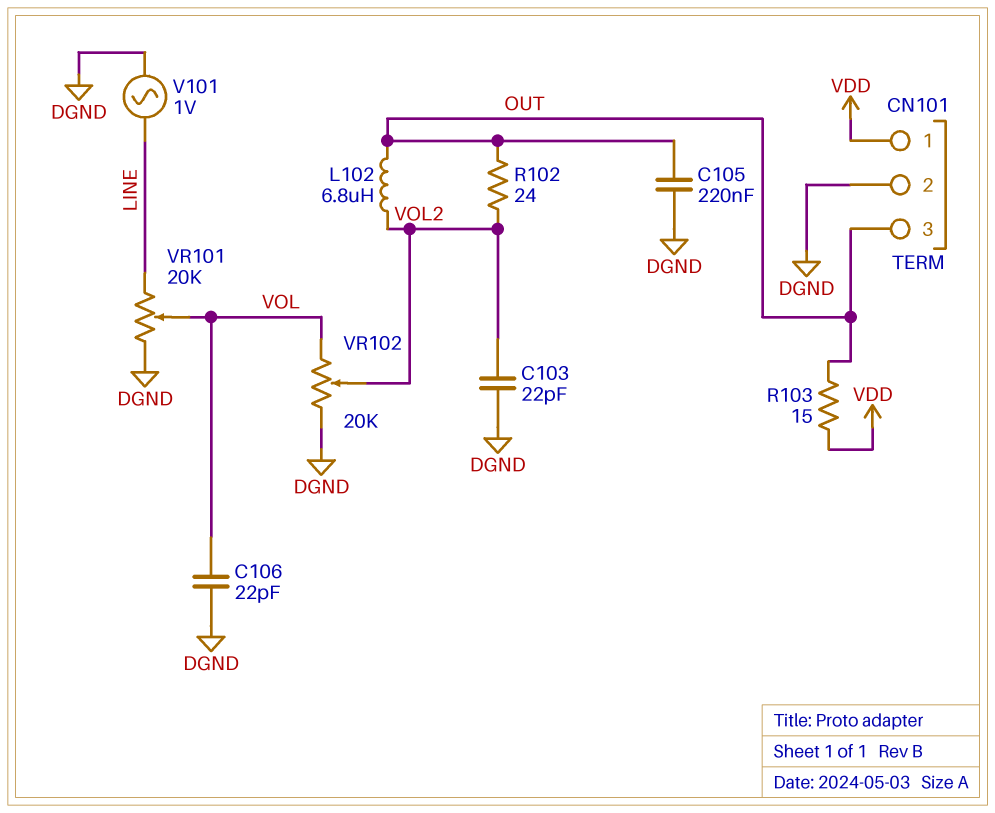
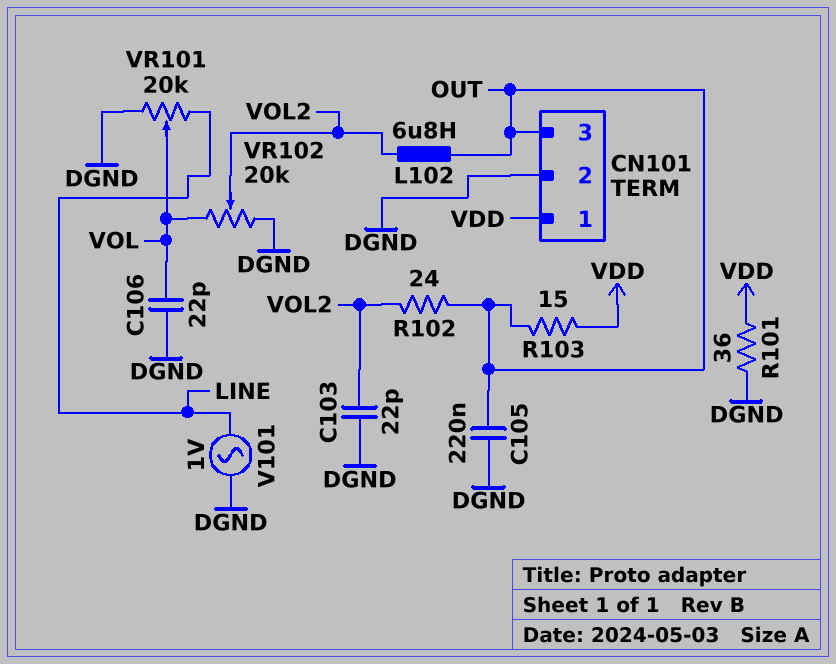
R101: none -> 36 (DGND, VDD)

